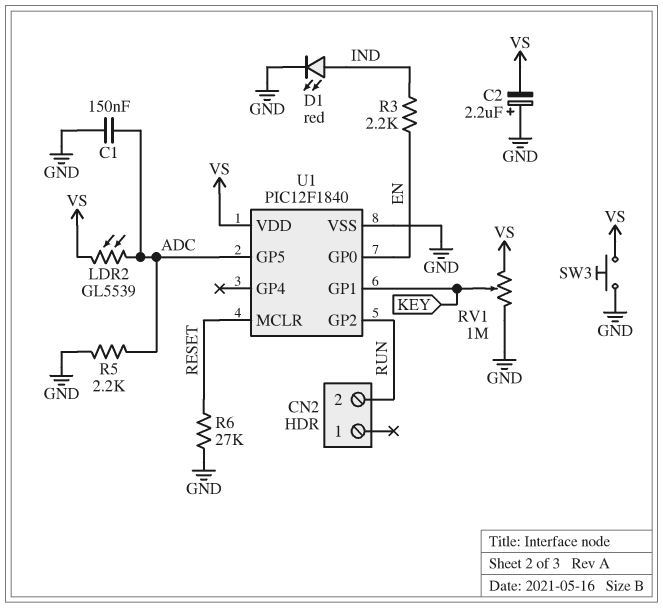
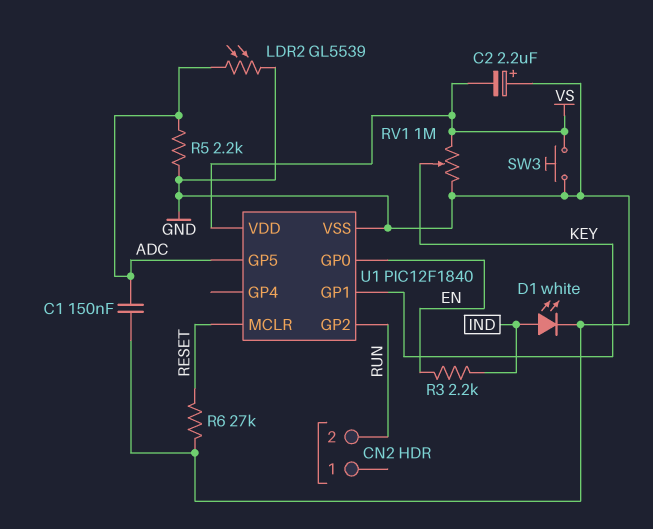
D1: LED red (A IND, K GND) -> LED white (A IND, K GND)
LDR2: GL5539 (ADC, VS) -> GL5539 (ADC, GND)

